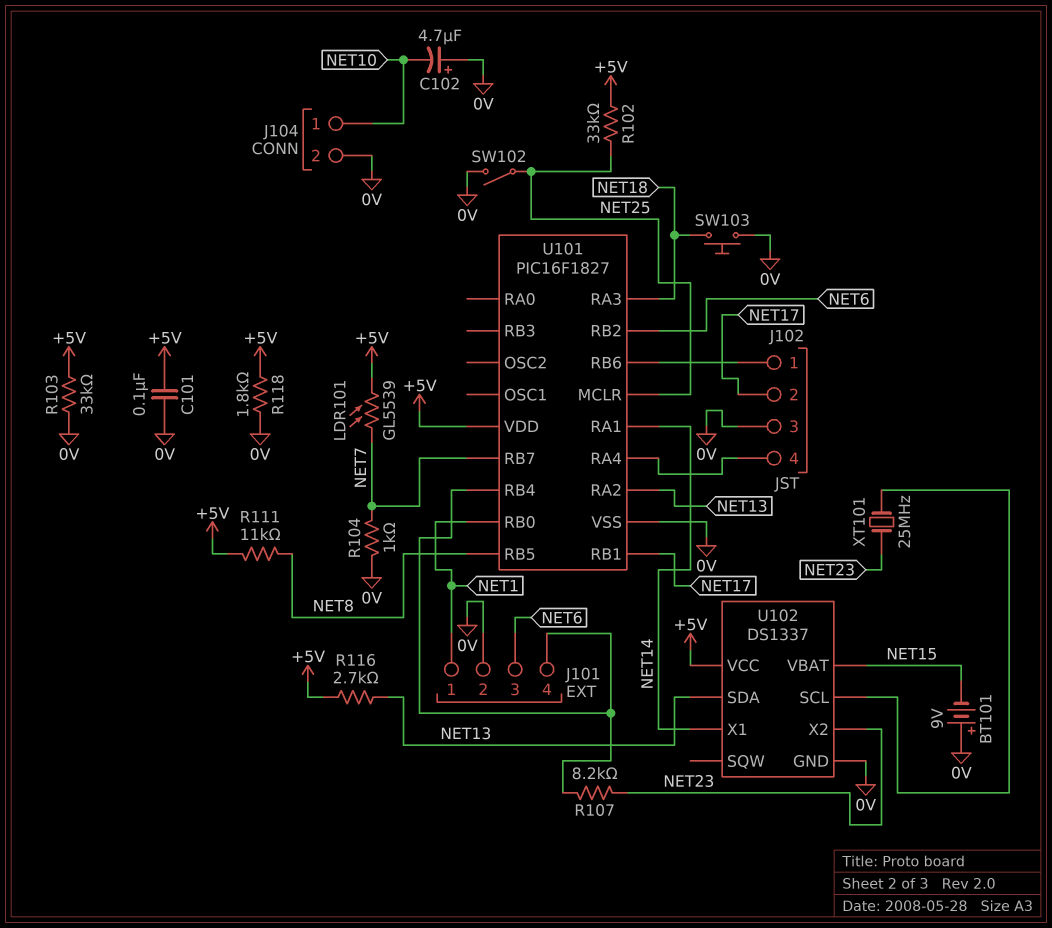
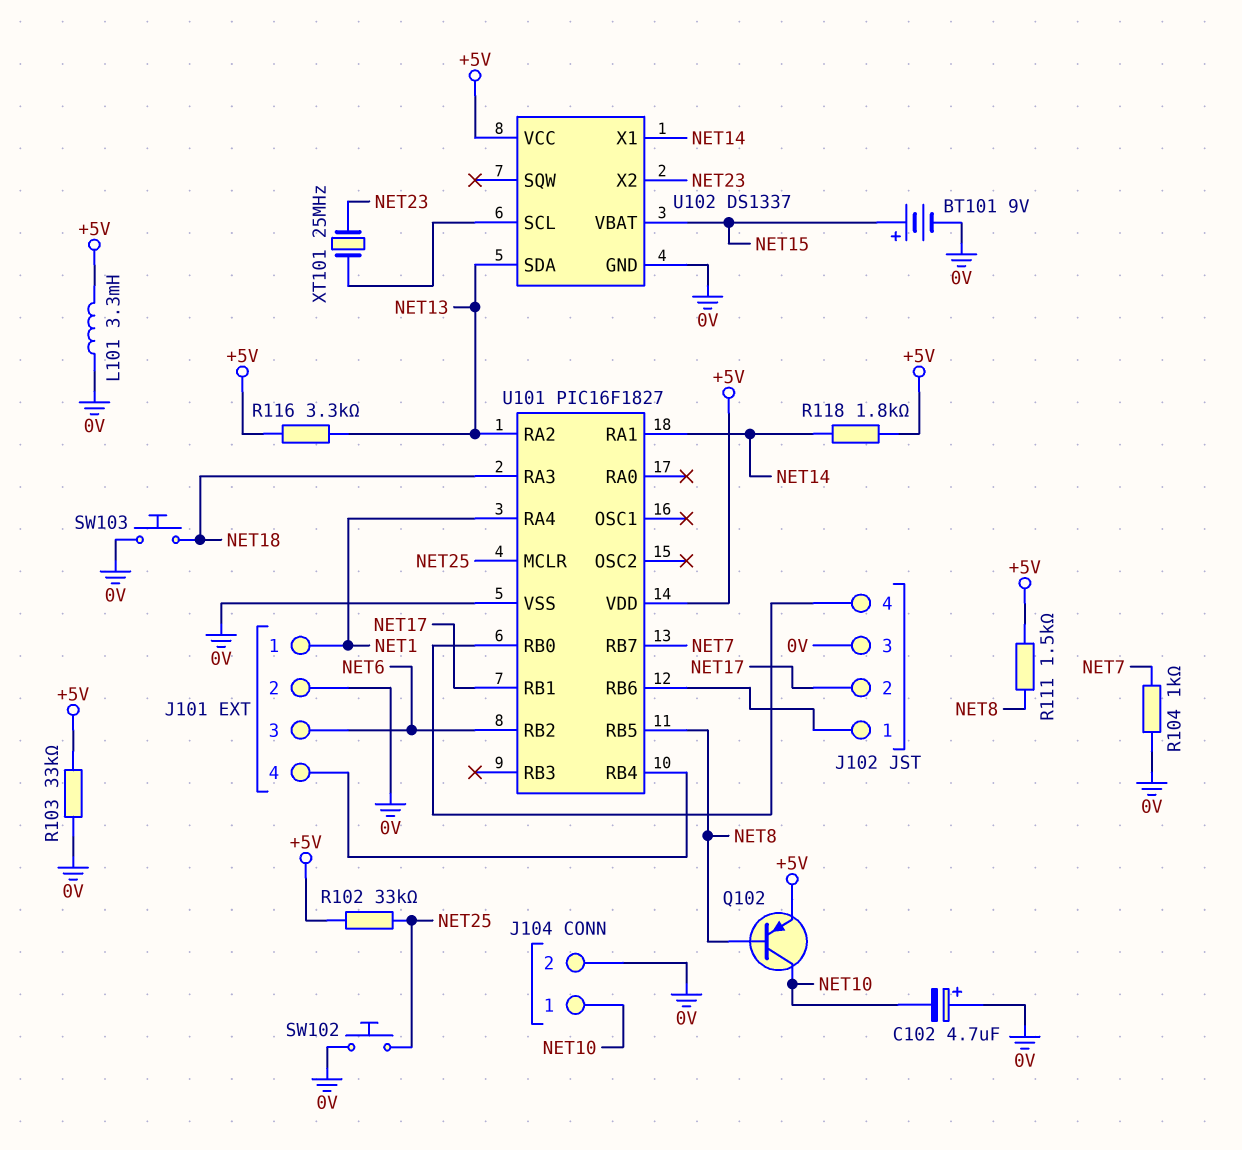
BT101: 9V (plus 0V, minus NET15) -> 9V (plus NET15, minus 0V)
C101: 100nF (+5V, 0V) -> none
L101: none -> 3.3mH (+5V, 0V)
LDR101: GL5539 (+5V, NET7) -> none
Q102: none -> PNP (B NET8, C NET10, E +5V)
R107: 8.2k (J101/4, NET23) -> none
R111: 11k (+5V, NET8) -> 1.5k (+5V, NET8)
R116: 2.7k (+5V, NET13) -> 3.3k (+5V, NET13)
R118: 1.8k (+5V, 0V) -> 1.8k (+5V, NET14)
SW102: switch (0V, NET25) -> button (0V, NET25)
U101 pin RA4: J102/4 -> NET1
U101 pin RB0: NET1 -> J102/4

